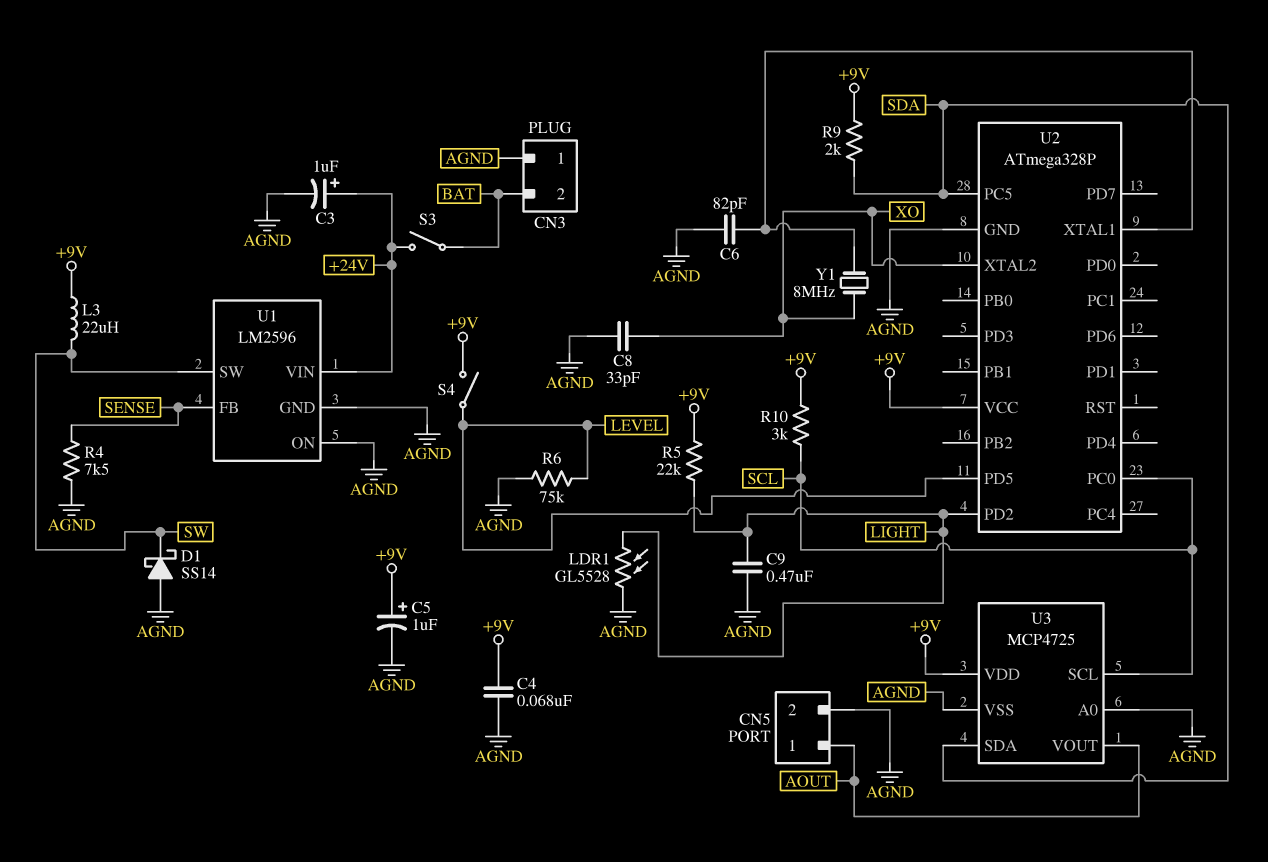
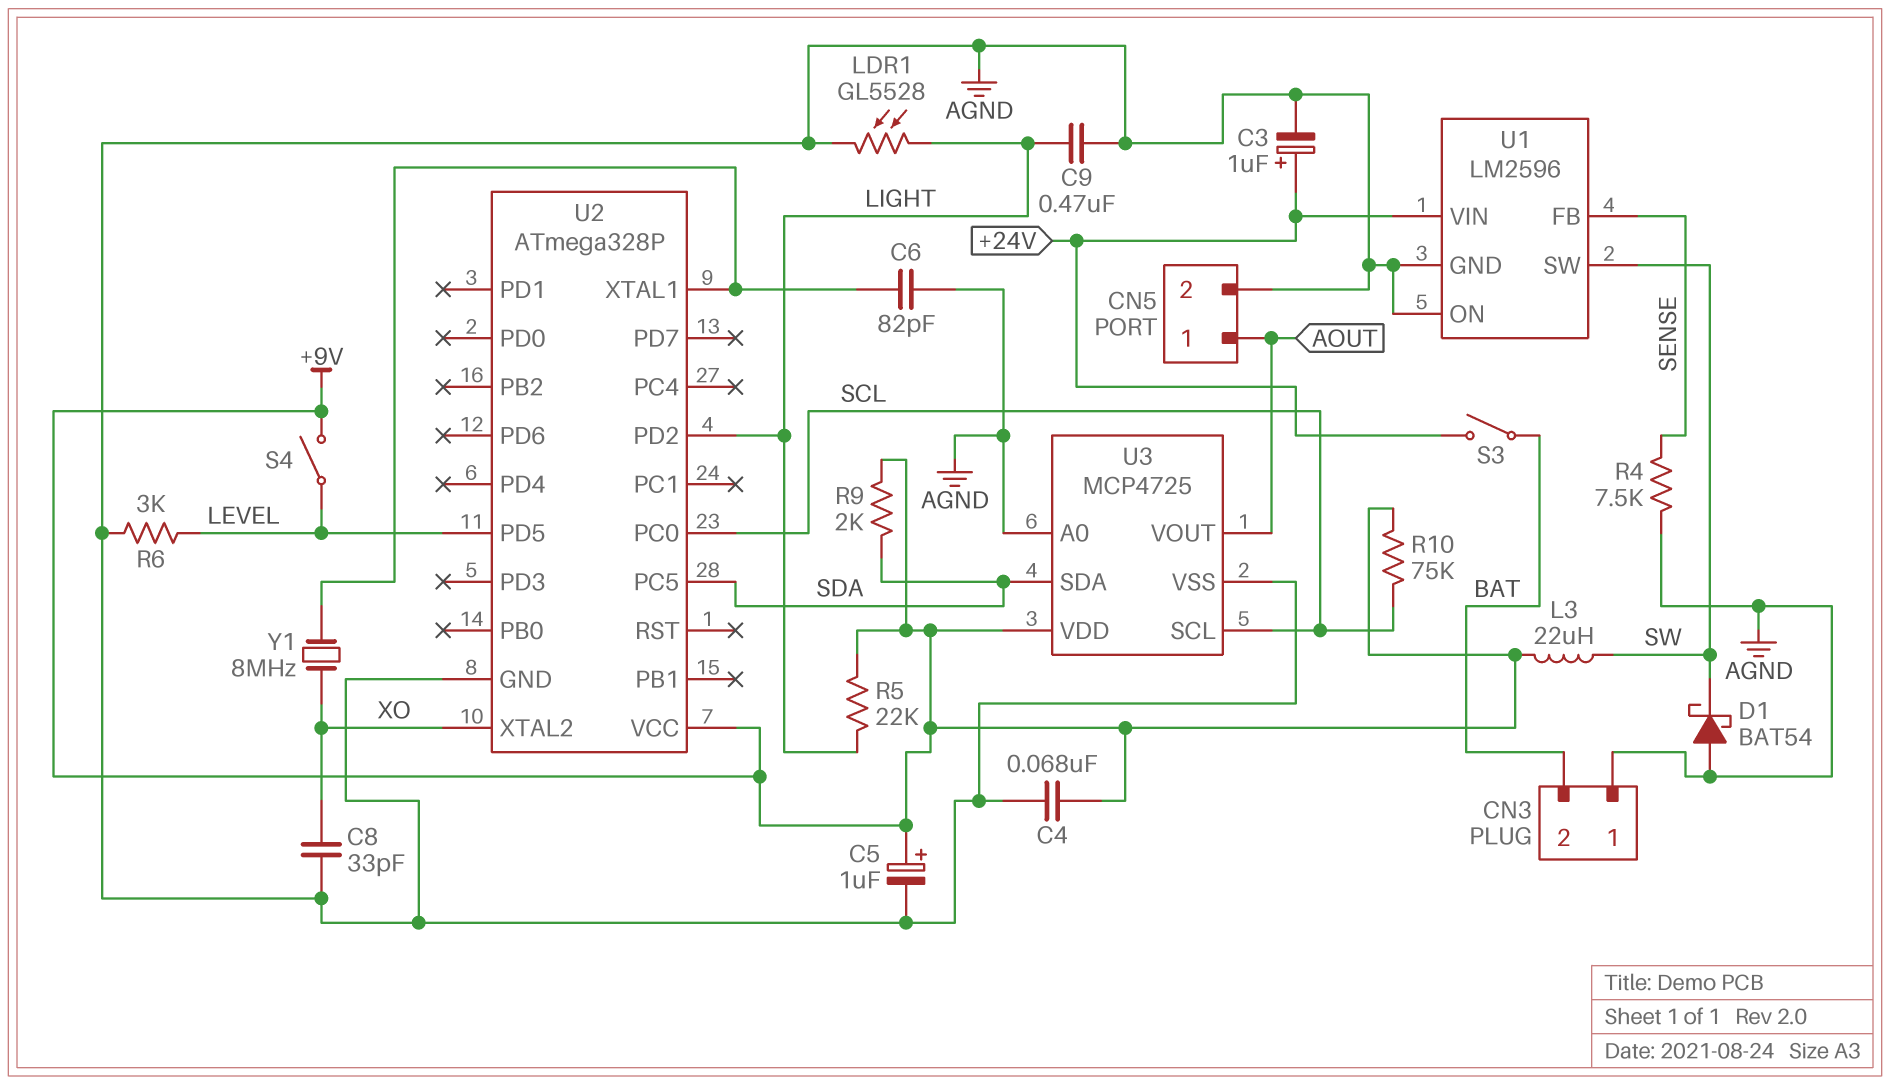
D1: schottky SS14 (A AGND, K SW) -> schottky BAT54 (A AGND, K SW)
R6: 75k (AGND, LEVEL) -> 3k (AGND, LEVEL)
R10: 3k (+9V, SCL) -> 75k (+9V, SCL)

